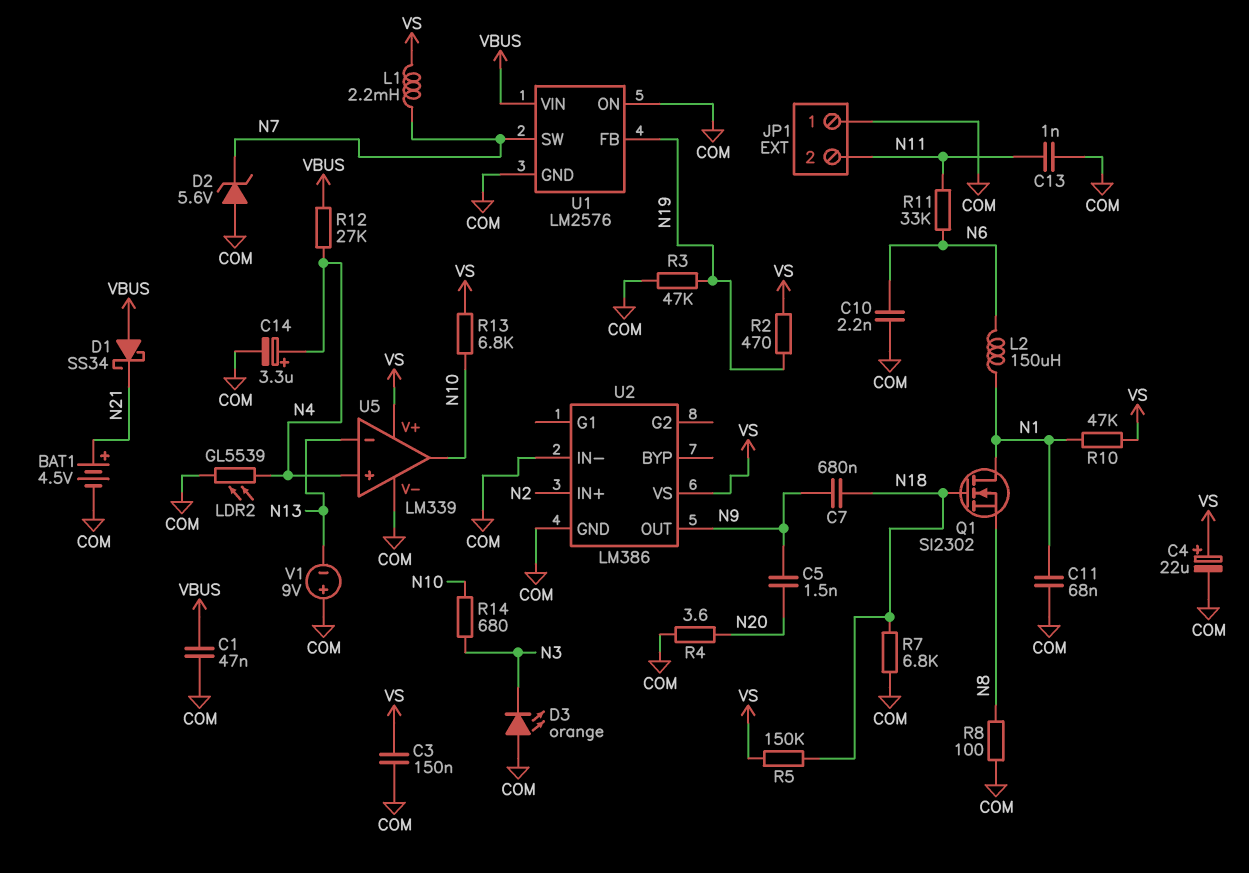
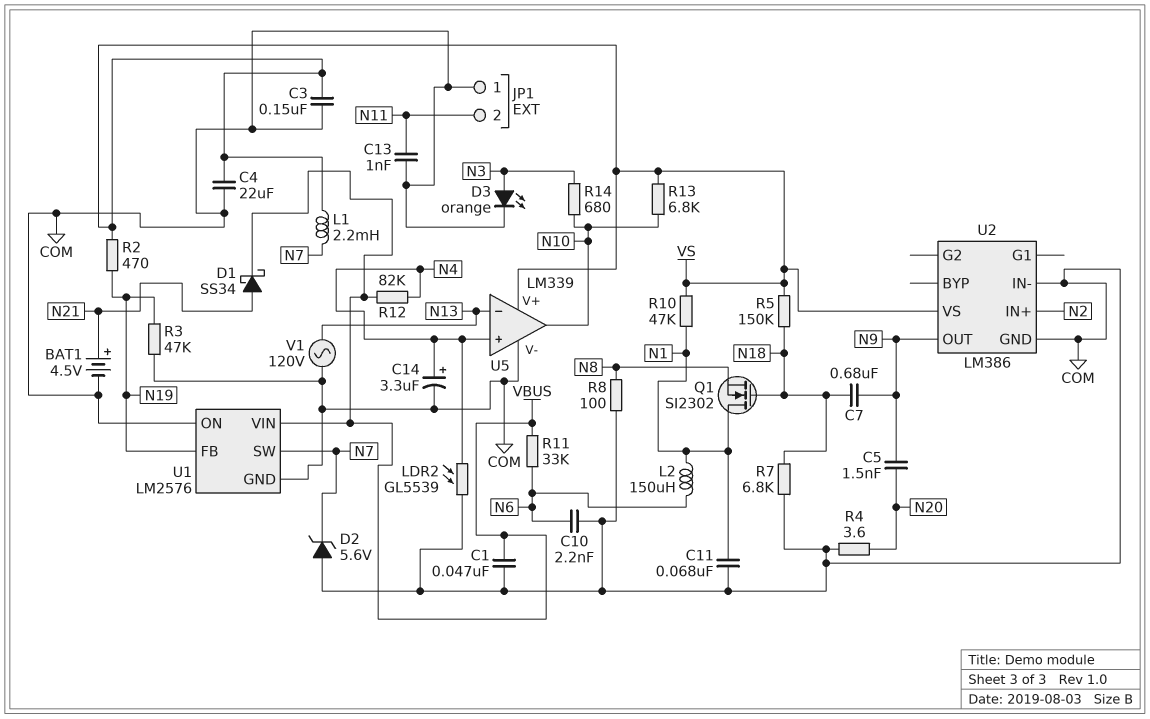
C4: 22uF (plus VS, minus COM) -> 22uF (COM, VS)
D1: schottky SS34 (A VBUS, K N21) -> schottky SS34 (A N21, K VBUS)
D3: LED orange (A COM, K N3) -> LED orange (A N3, K COM)
R11: 33k (N6, N11) -> 33k (N6, VBUS)
R12: 27k (N4, VBUS) -> 82k (N4, VBUS)
V1: 9V (plus COM, minus N13) -> AC 120V (COM, N13)

